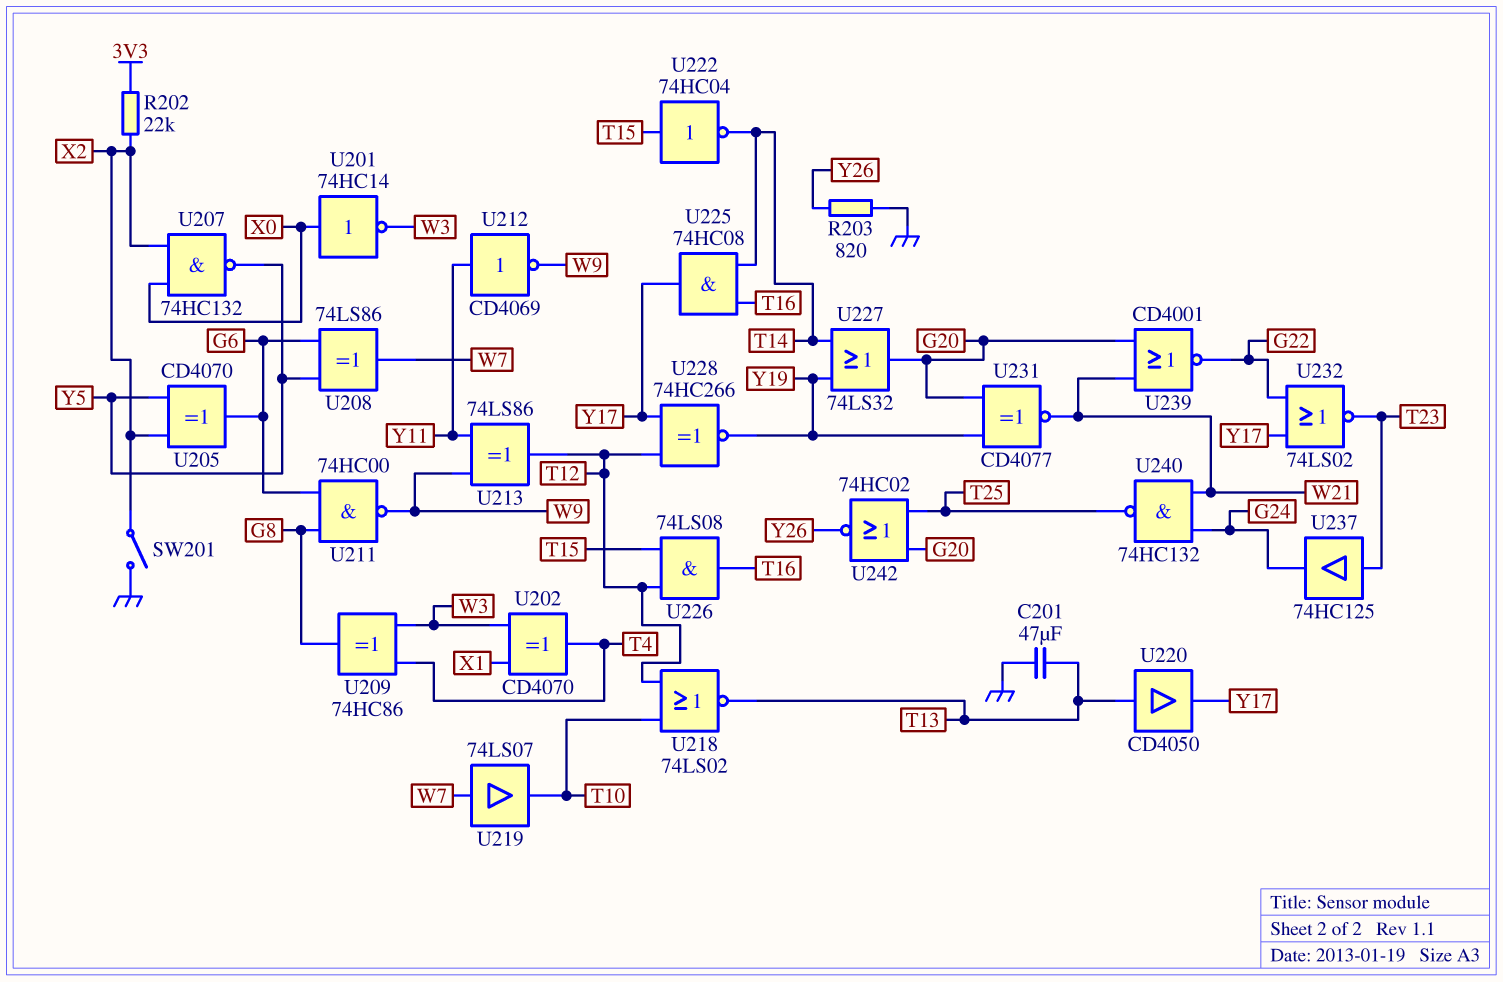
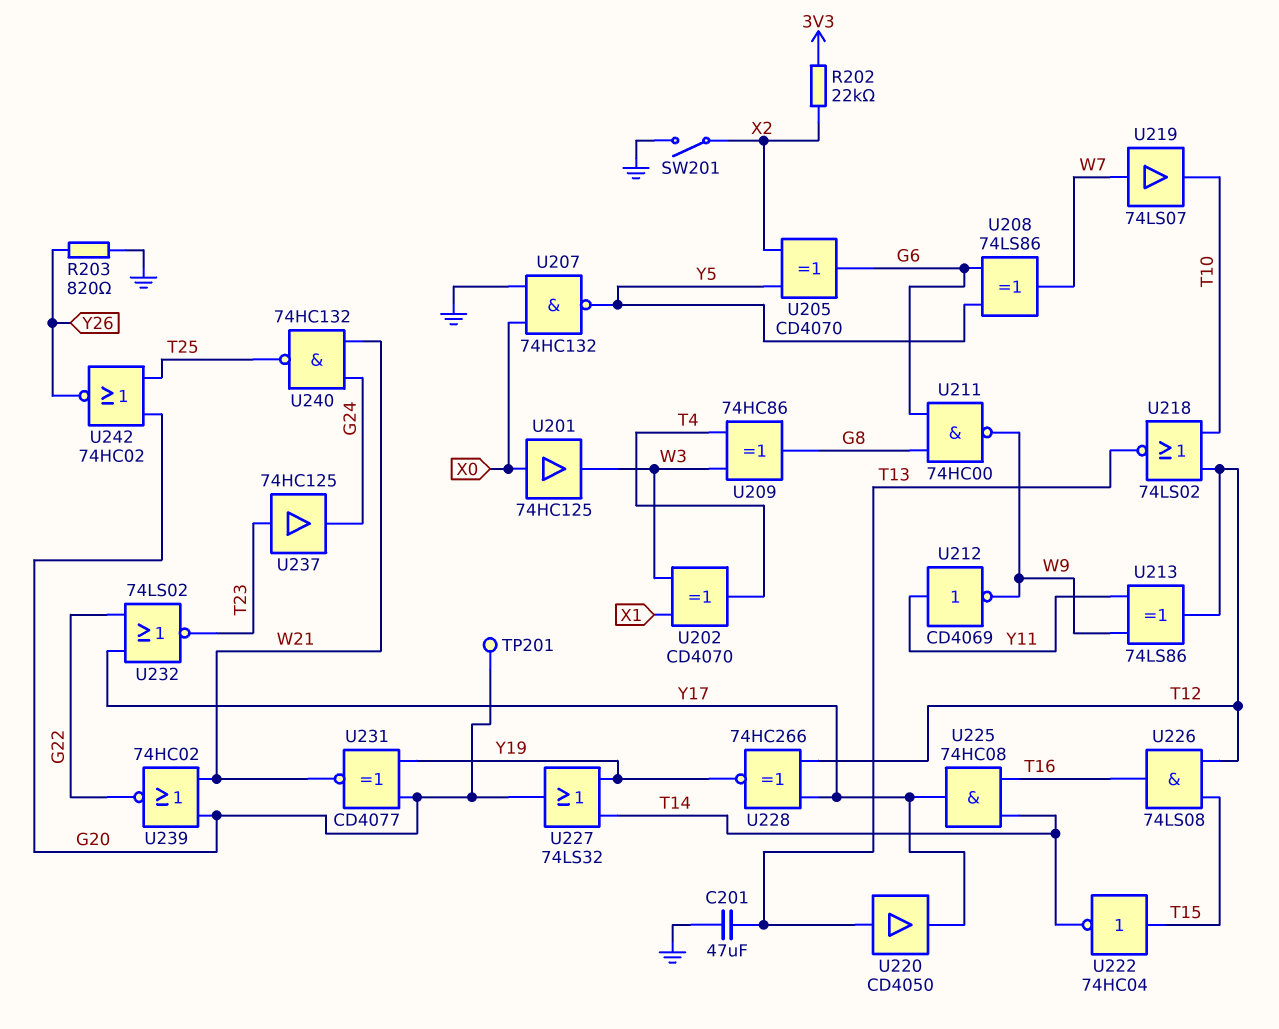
TP201: none -> test point (G20)
U201: NOT 74HC14 (in X0, out W3) -> buffer 74HC125 (in X0, out W3)
U207: NAND 74HC132 (in X0, in X2, out Y5) -> NAND 74HC132 (in GND, in X0, out Y5)
U239: NOR CD4001 (in G20, in W21, out G22) -> NOR 74HC02 (in G20, in W21, out G22)

